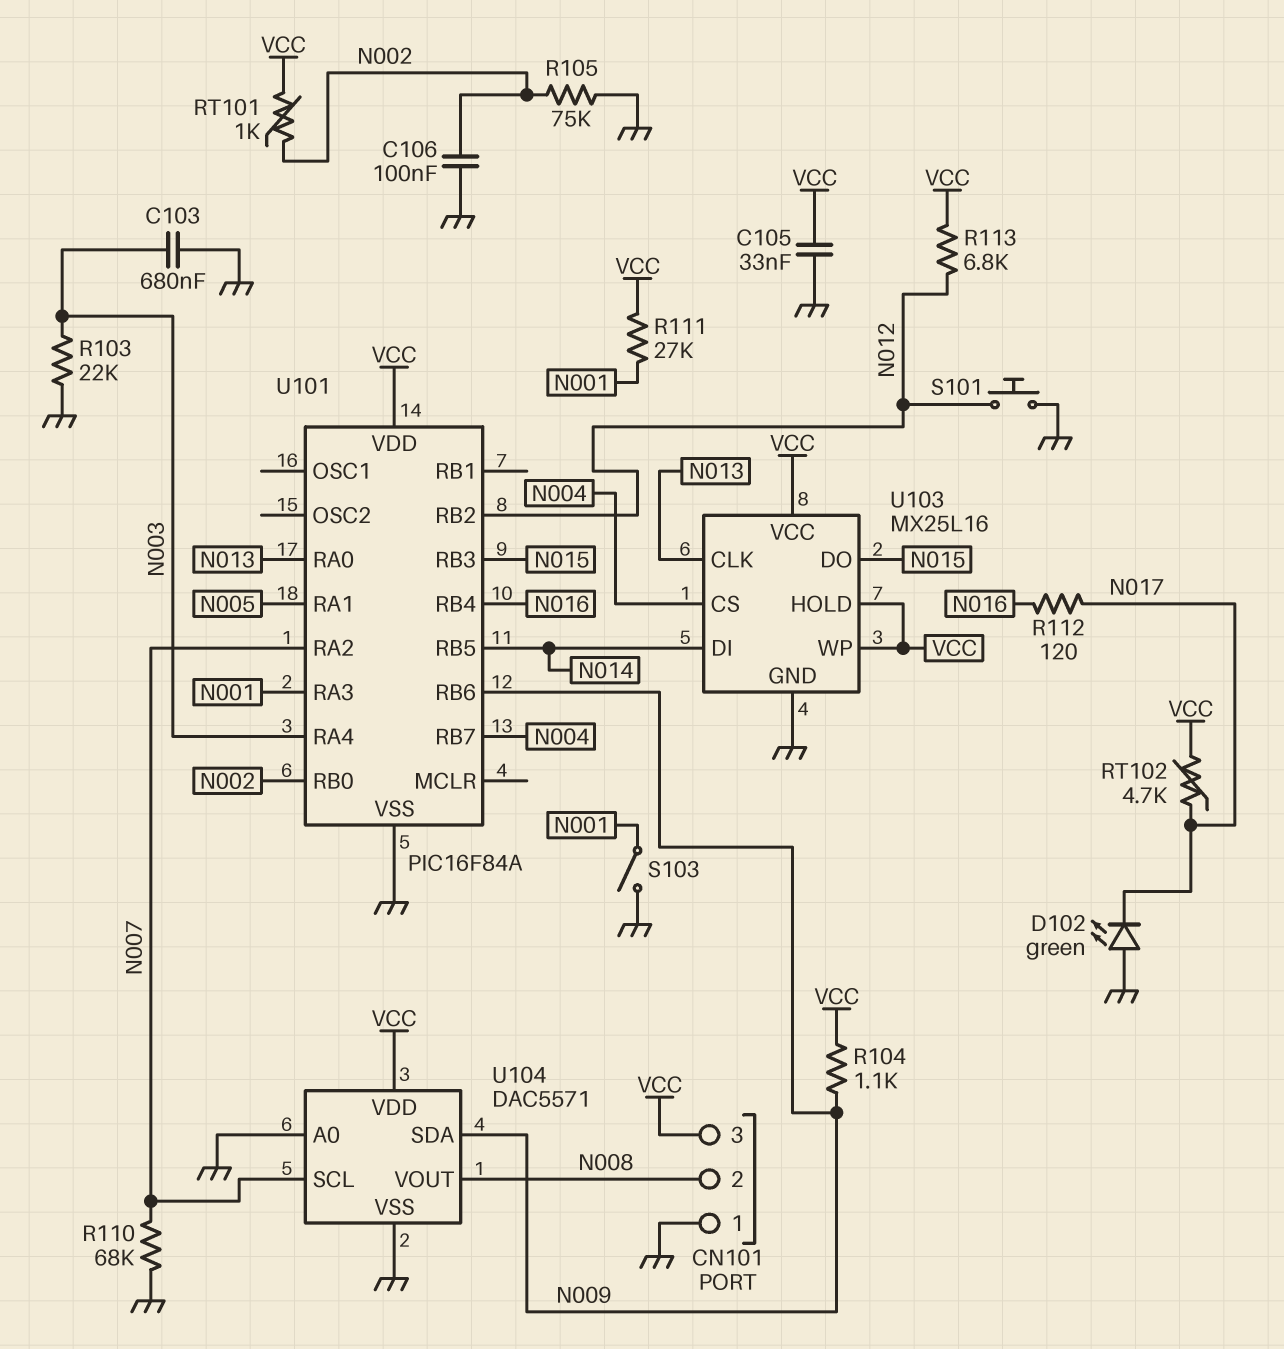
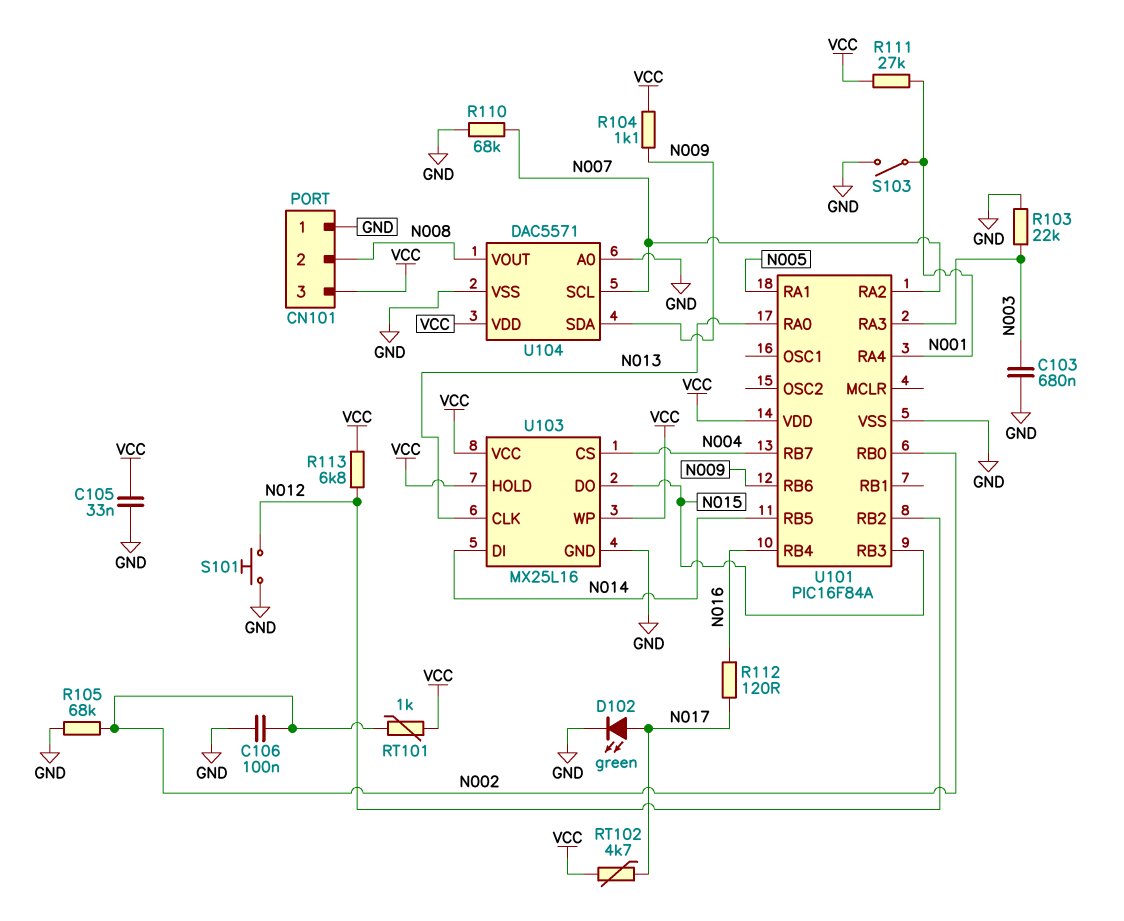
D102: LED green (A GND, K N017) -> LED green (A N017, K GND)
R105: 75k (GND, N002) -> 68k (GND, N002)
U101 pin RA3: N001 -> N003
U101 pin RA4: N003 -> N001

